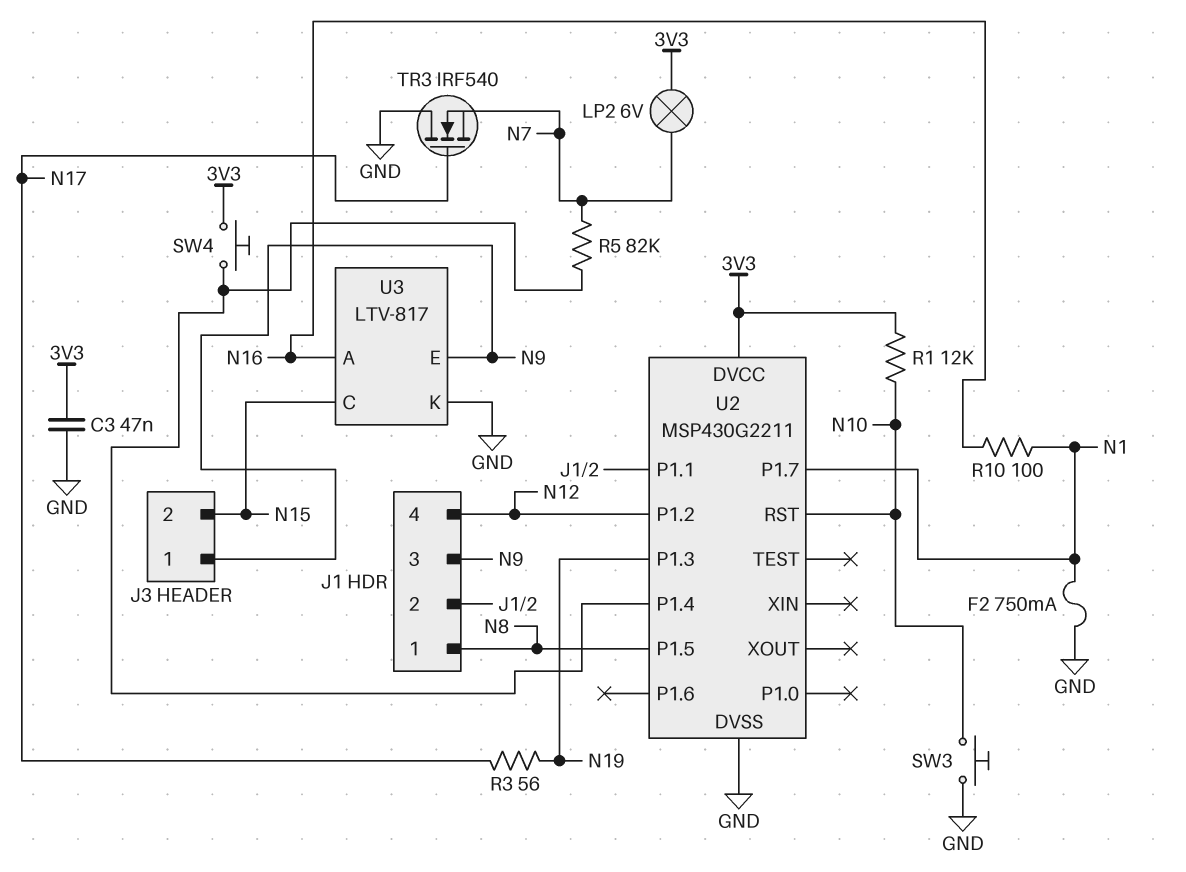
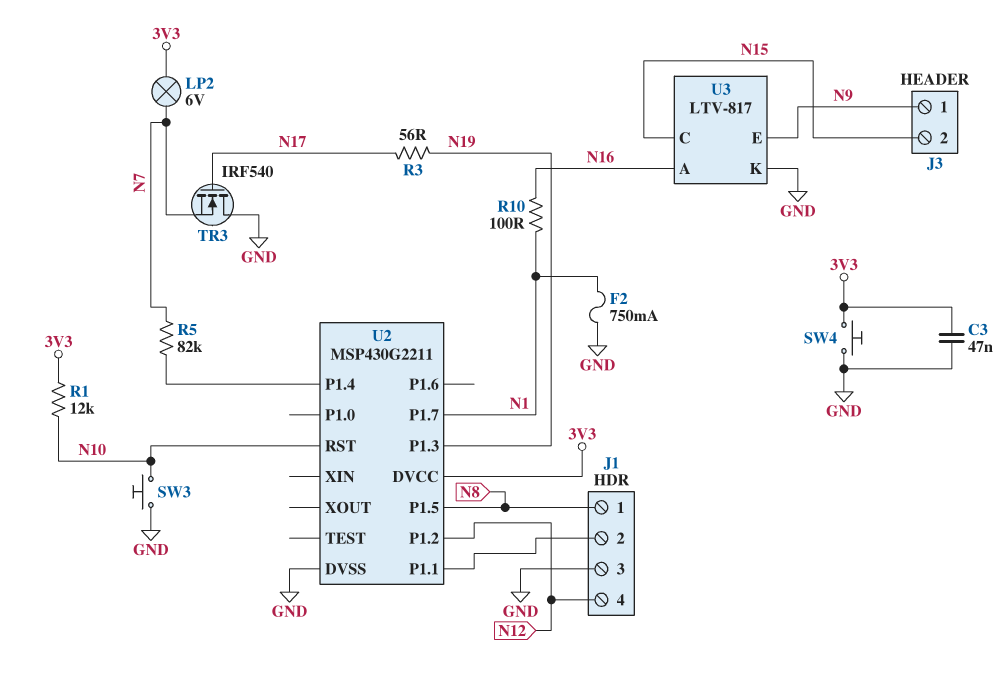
J1 pin 3: N9 -> GND
SW4: button (3V3, U2/P1.4) -> button (3V3, GND)

